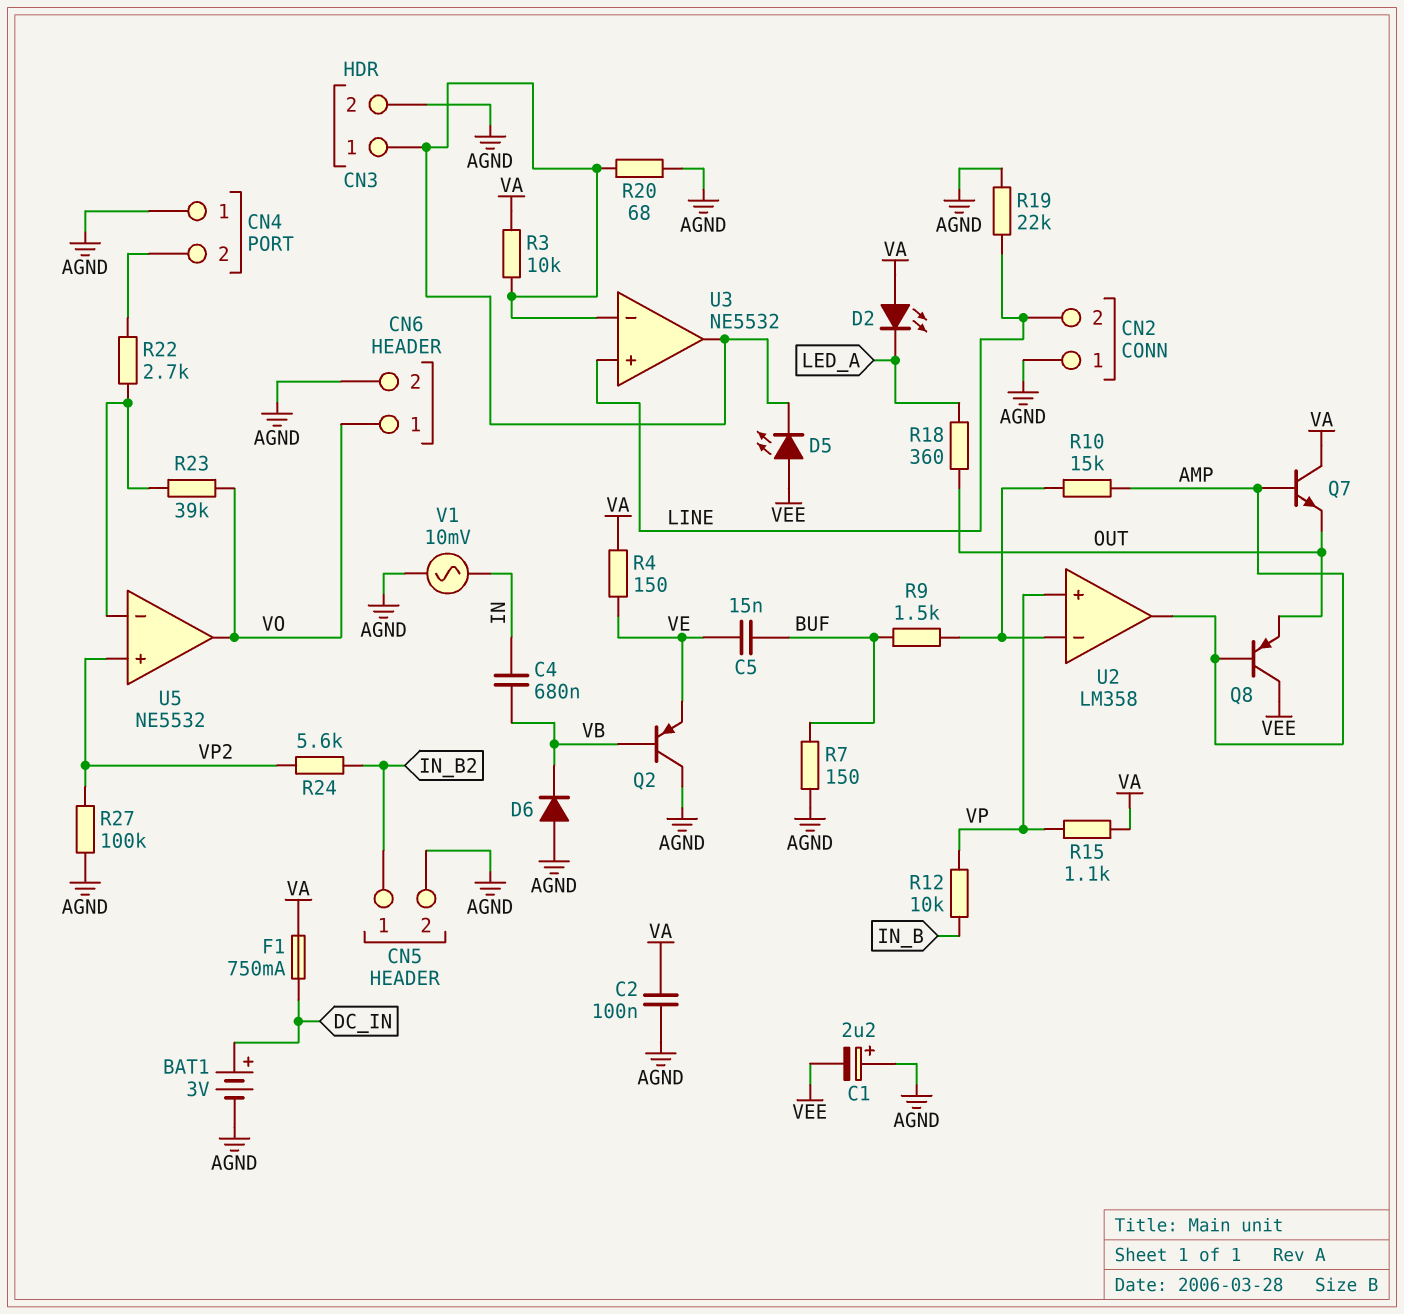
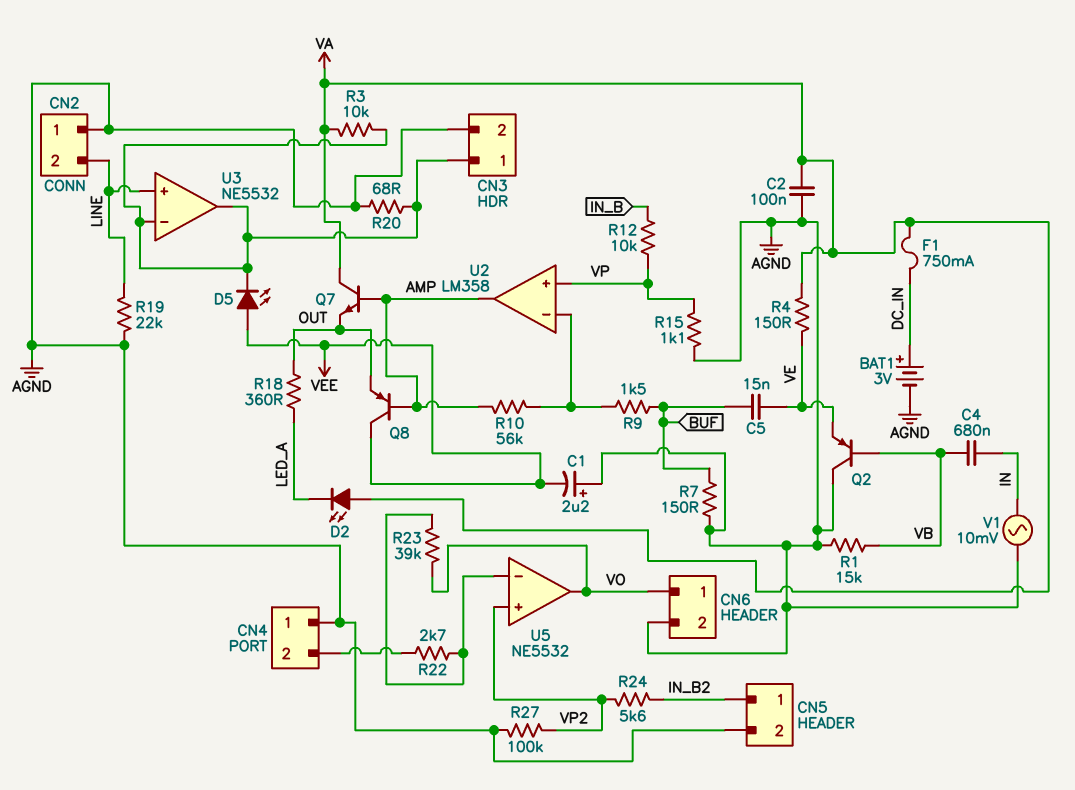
D6: diode (A AGND, K VB) -> none
R1: none -> 15k (AGND, VB)
R10: 15k (AMP, U2/in-) -> 56k (AMP, U2/in-)
R15: 1.1k (VA, VP) -> 1.1k (AGND, VP)

